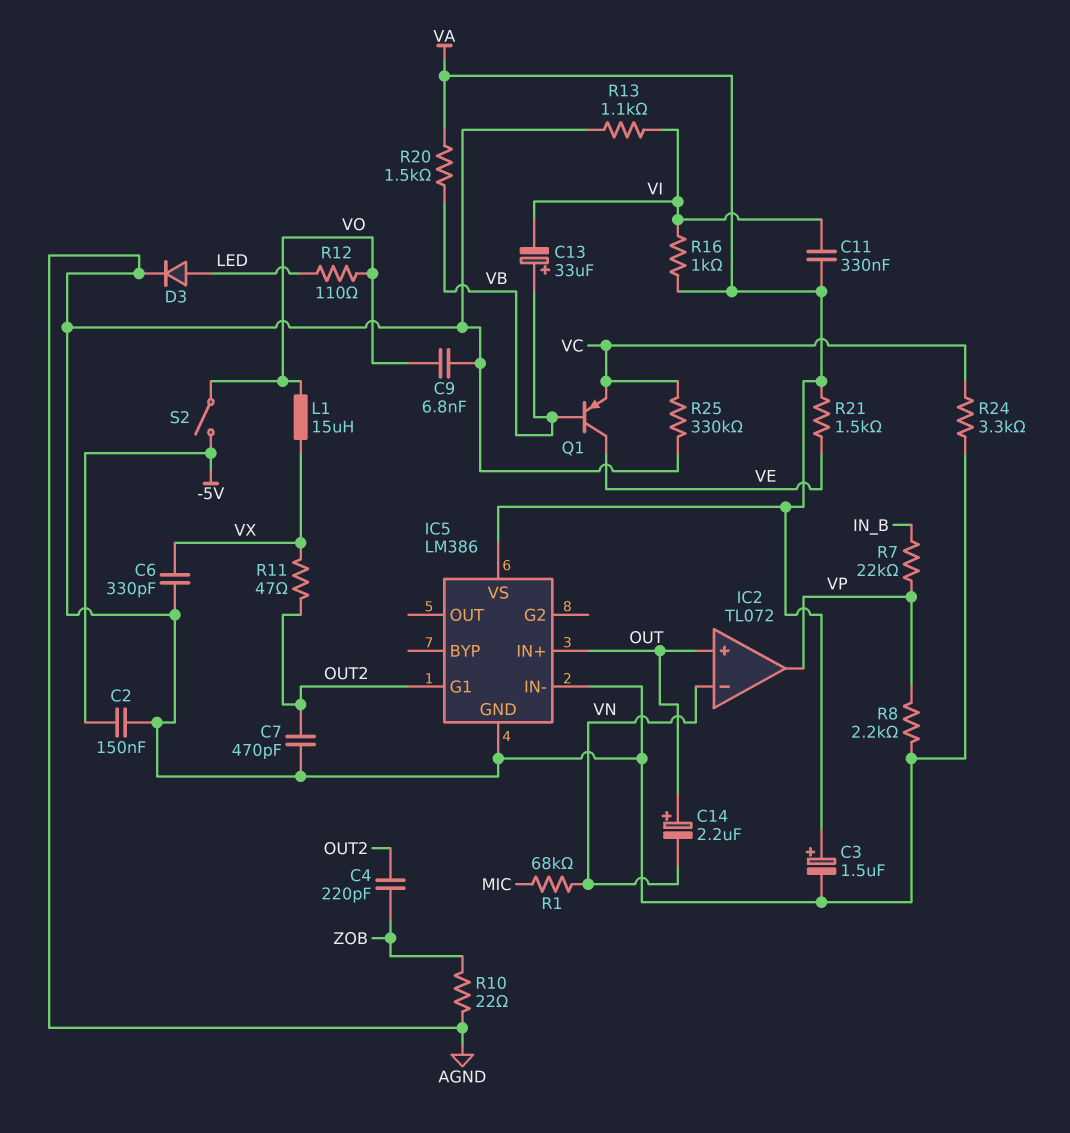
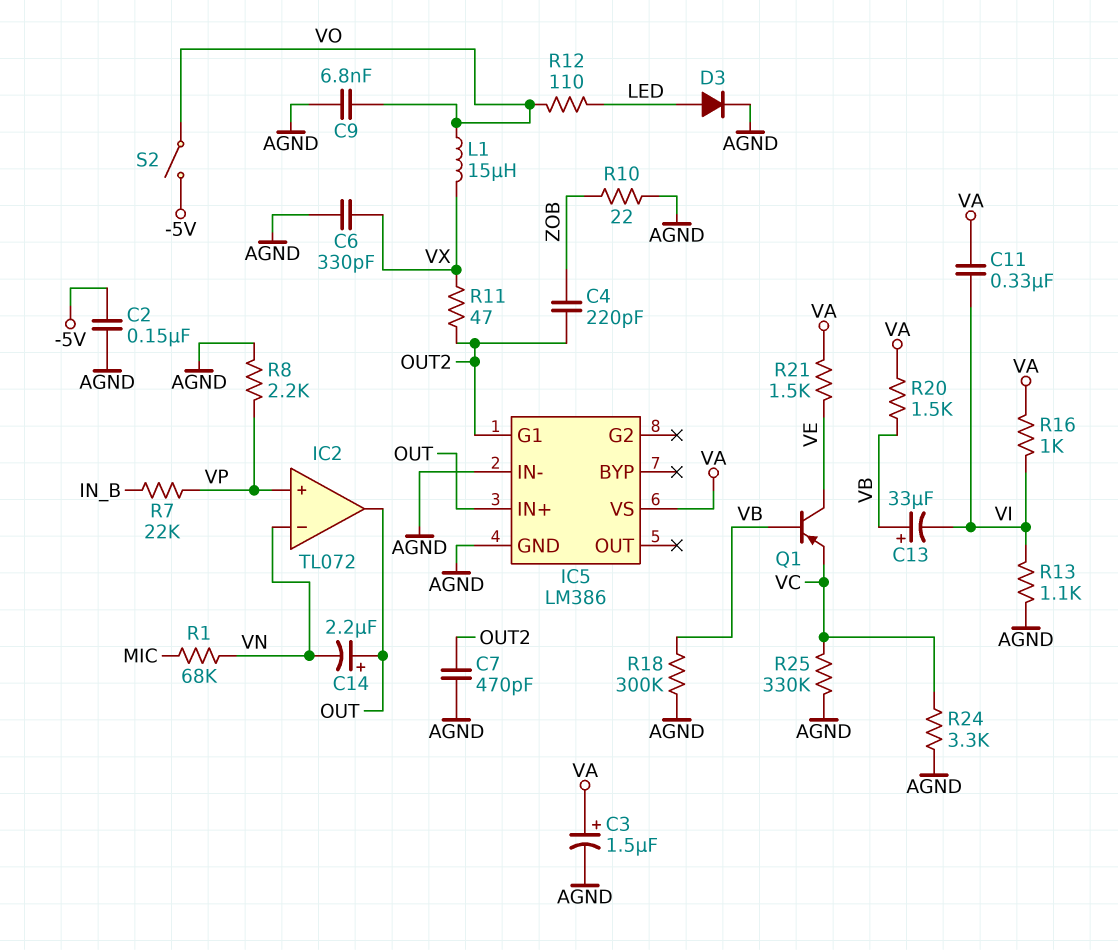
IC2 pin in+: OUT -> VP
IC2 pin out: VP -> OUT
R18: none -> 300k (AGND, VB)

